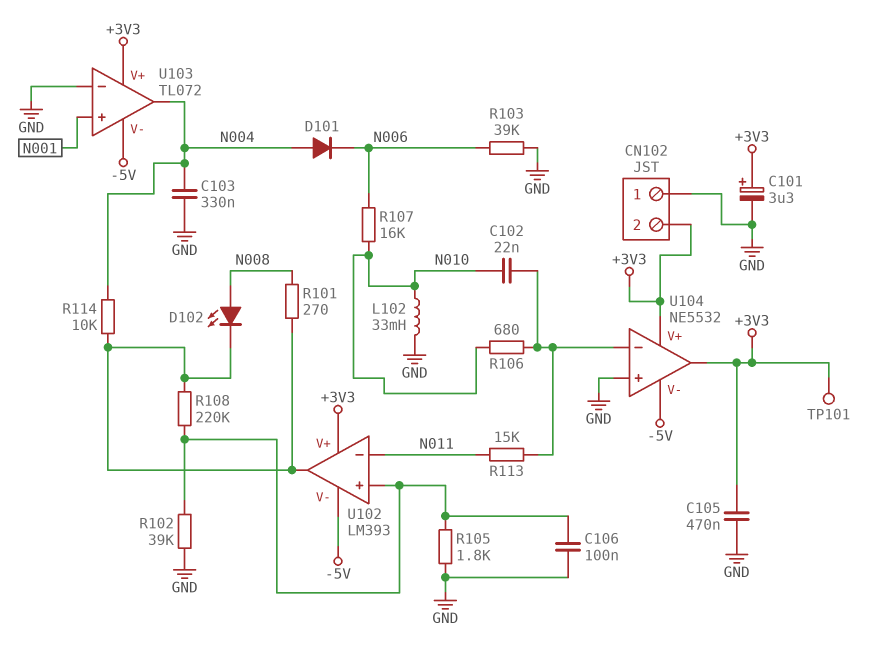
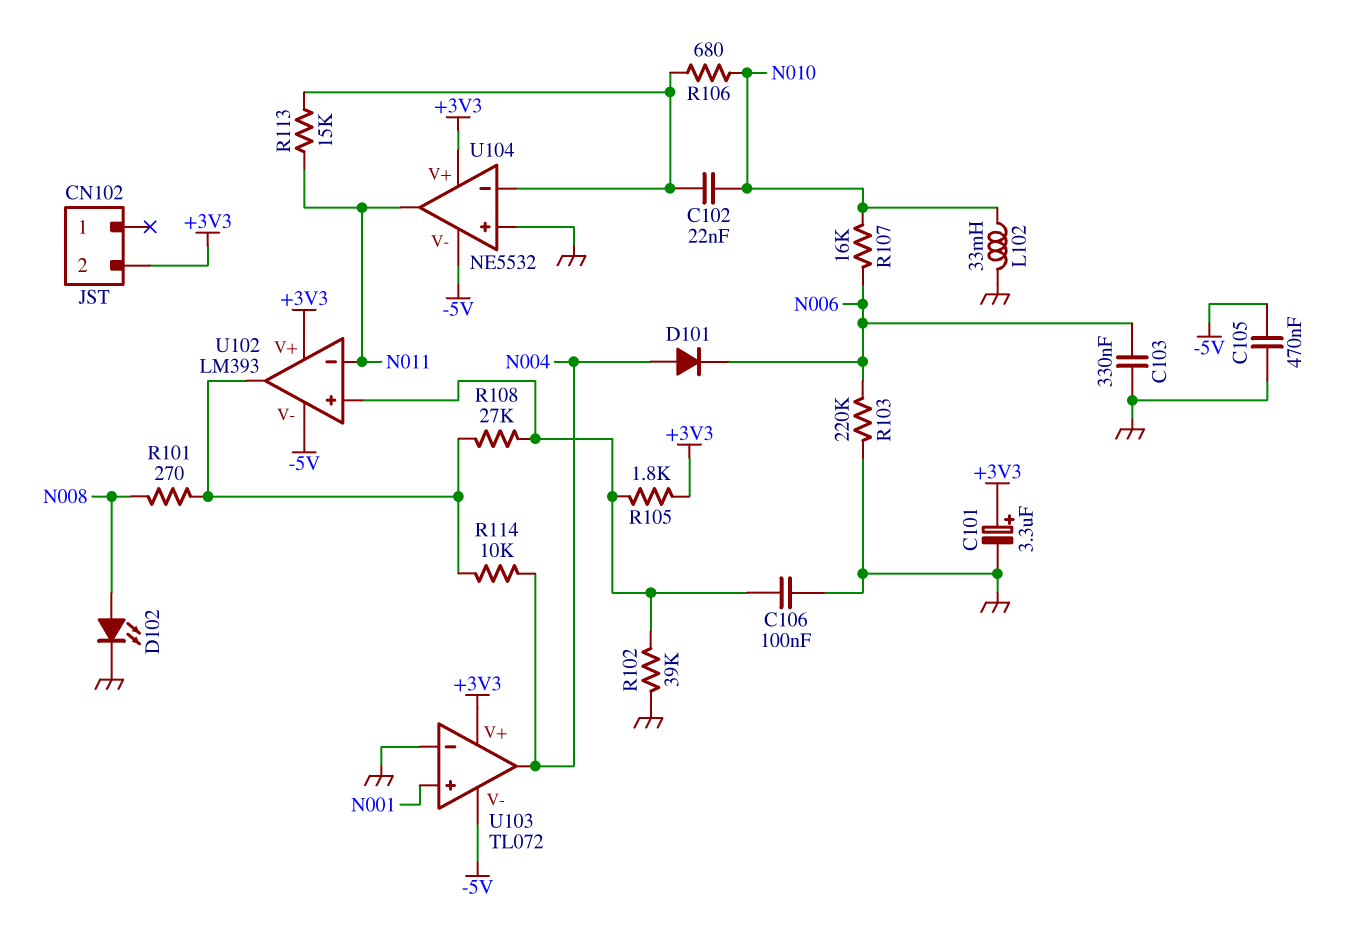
C103: 330nF (GND, N004) -> 330nF (GND, N006)
C105: 470nF (+3V3, GND) -> 470nF (-5V, GND)
CN102 pin 1: GND -> none
D102: LED (A N008, K U102/out) -> LED (A N008, K GND)
R103: 39k (GND, N006) -> 220k (GND, N006)
R105: 1.8k (GND, U102/in+) -> 1.8k (+3V3, U102/in+)
R108: 220k (U102/in+, U102/out) -> 27k (U102/in+, U102/out)
TP101: test point (+3V3) -> none
U104 pin out: +3V3 -> N011

